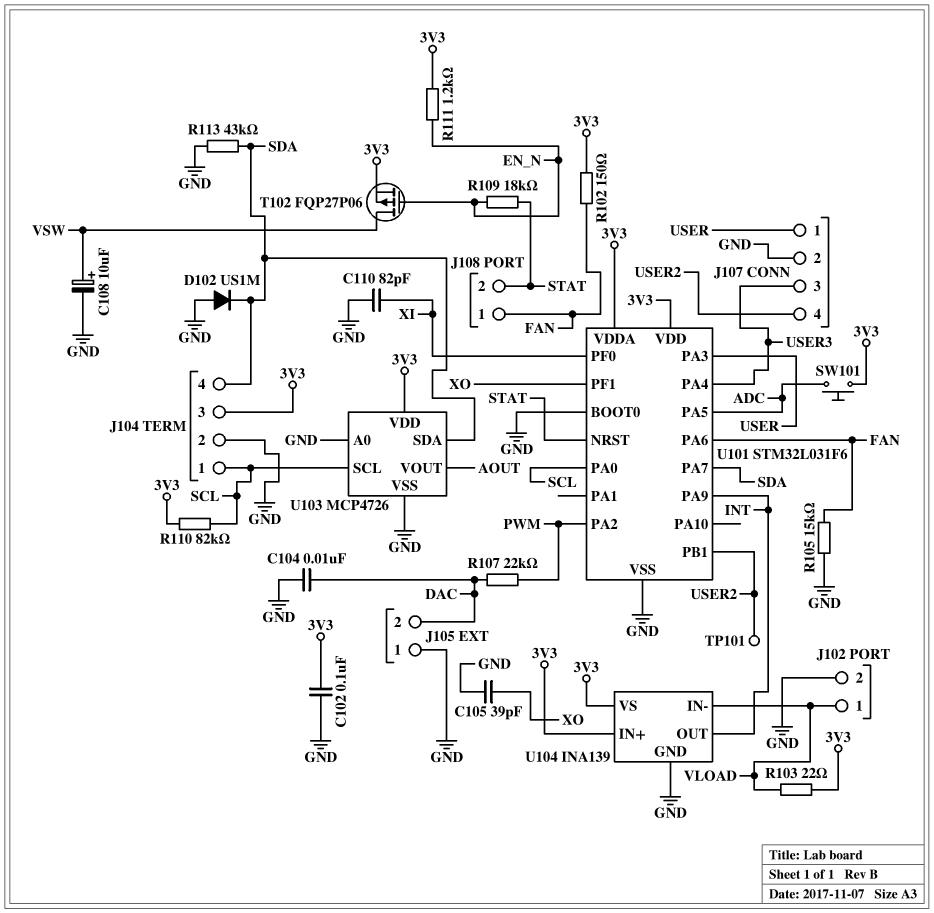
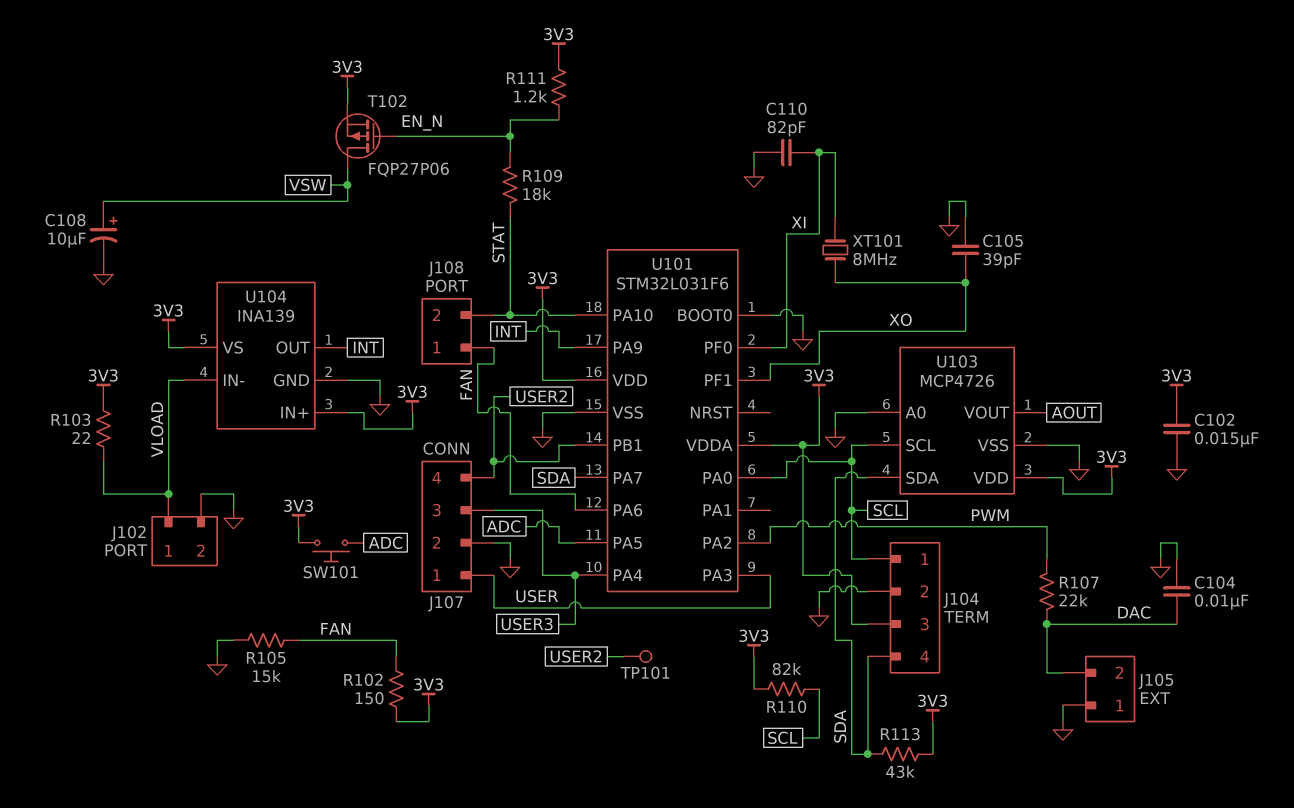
C102: 100nF (3V3, GND) -> 15nF (3V3, GND)
D102: diode US1M (A GND, K SDA) -> none
R113: 43k (GND, SDA) -> 43k (3V3, SDA)
U101 pin NRST: STAT -> none
U101 pin PA10: none -> STAT
XT101: none -> 8MHz (XI, XO)

